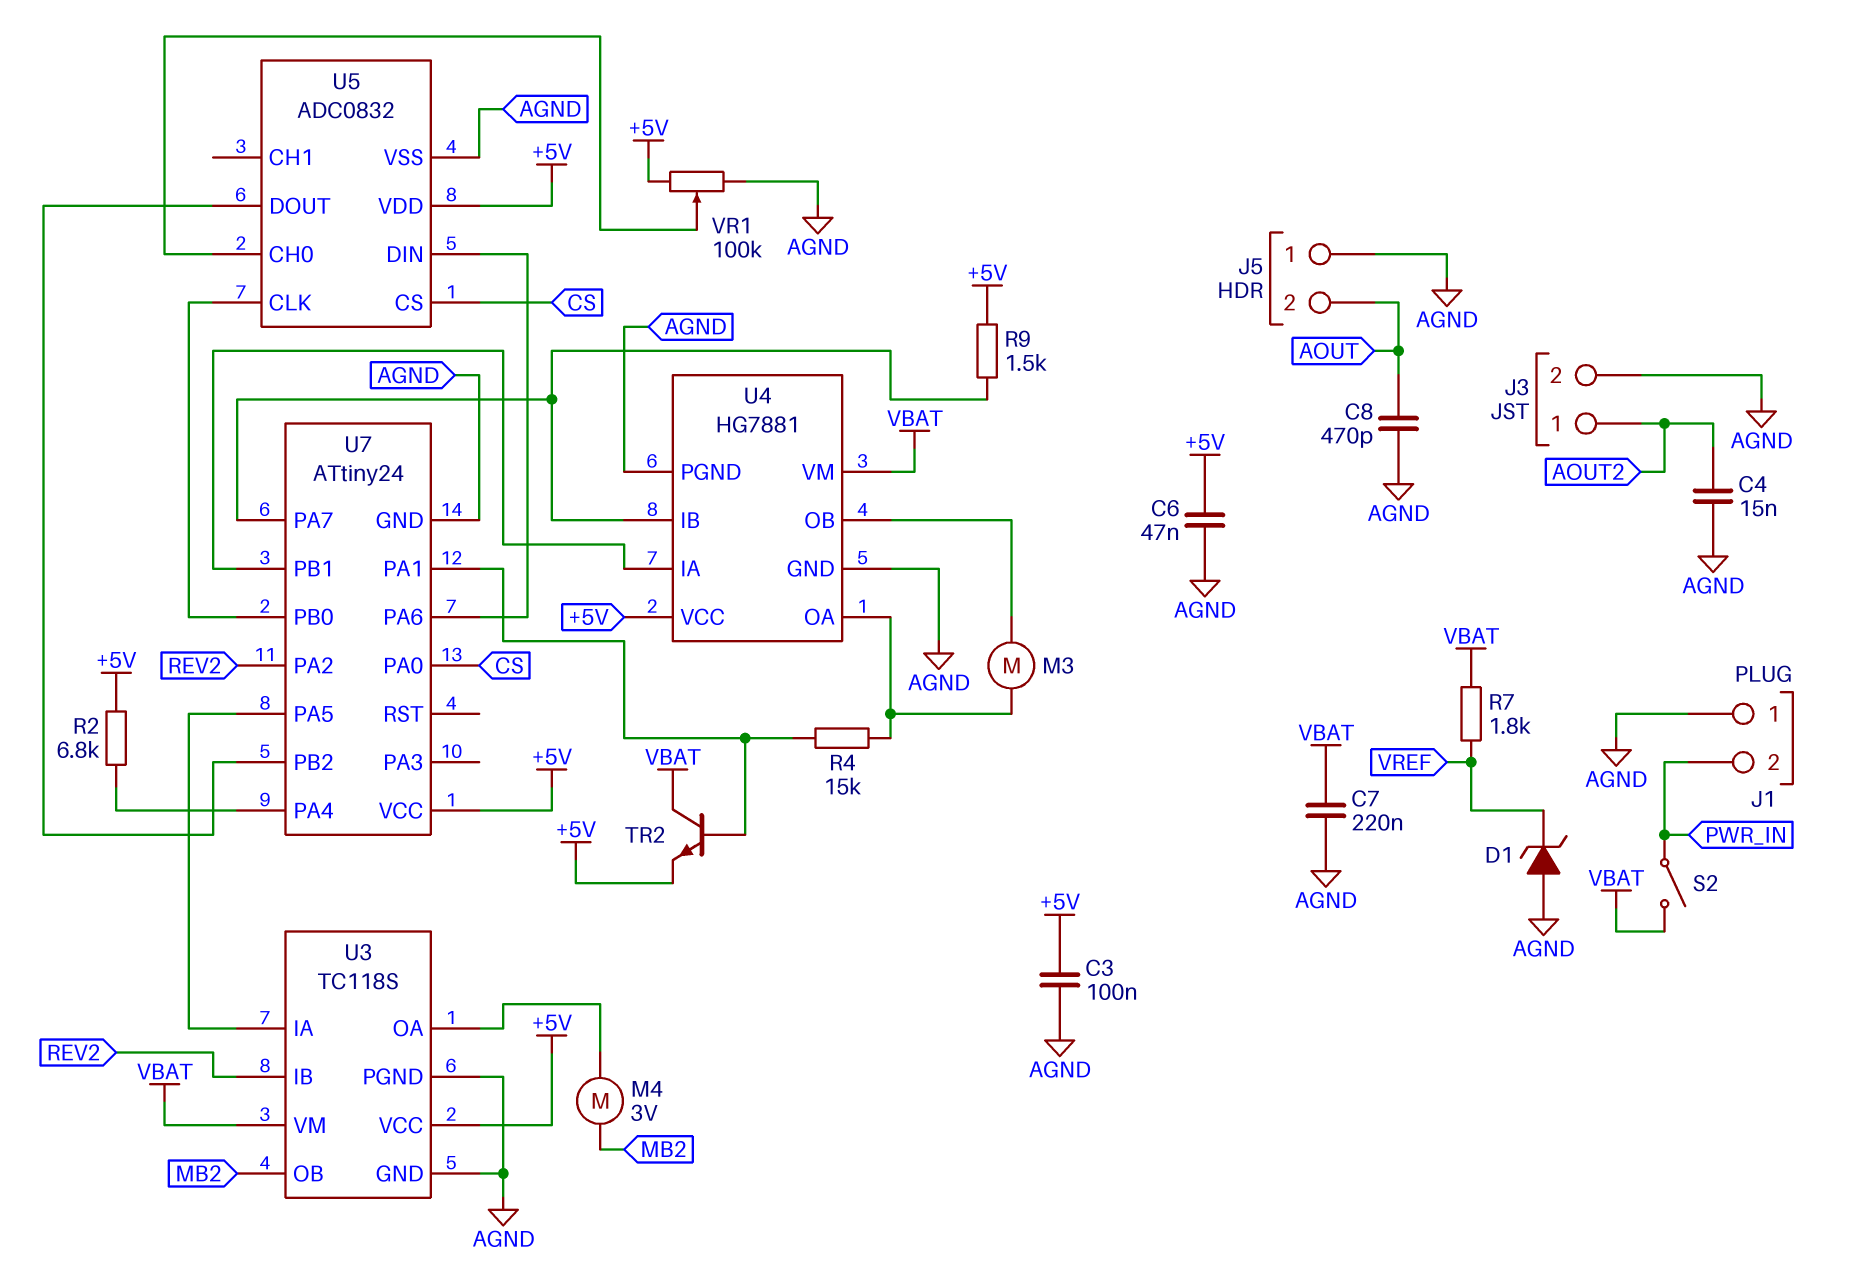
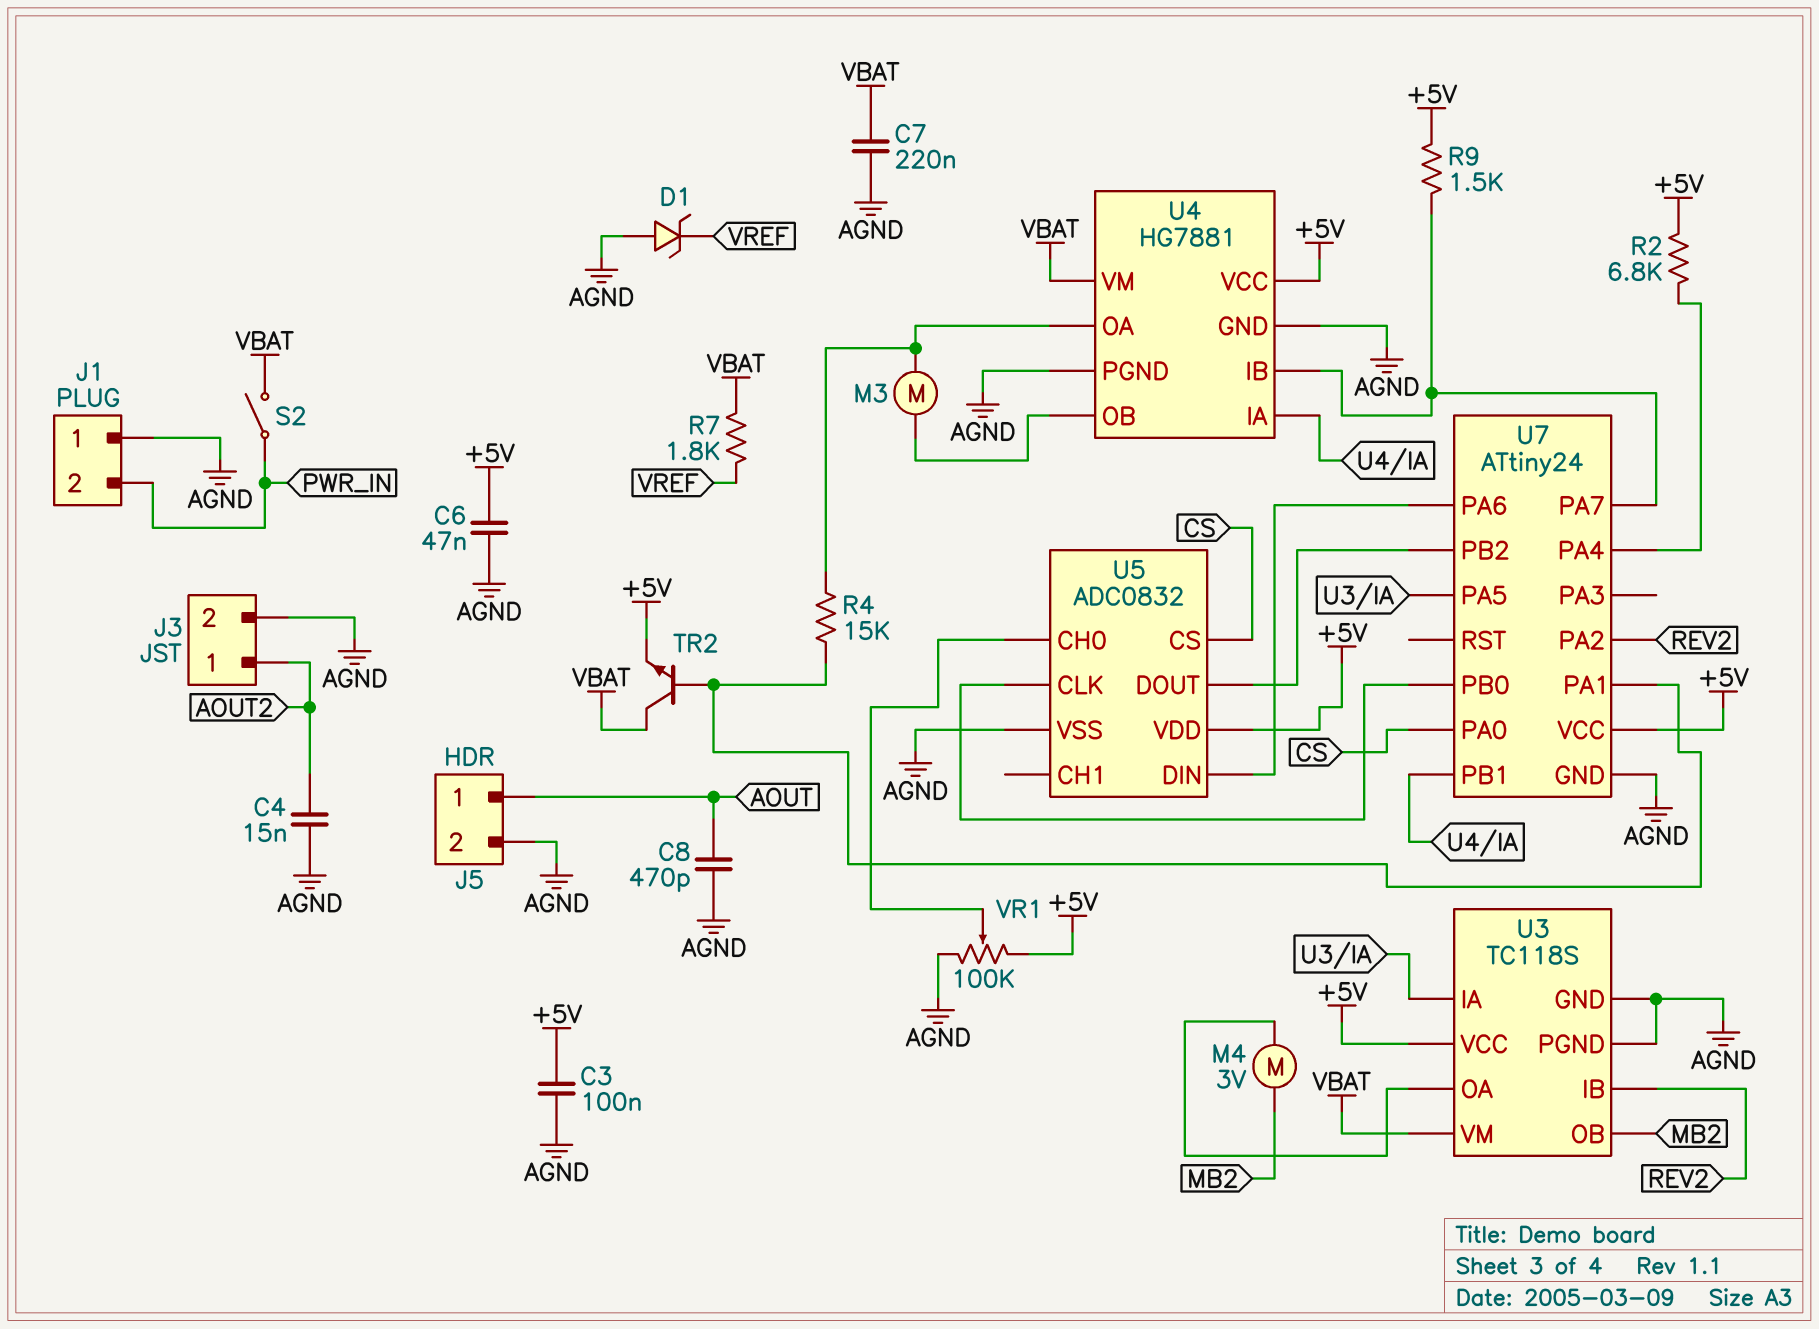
J5 pin 1: AGND -> AOUT
J5 pin 2: AOUT -> AGND

